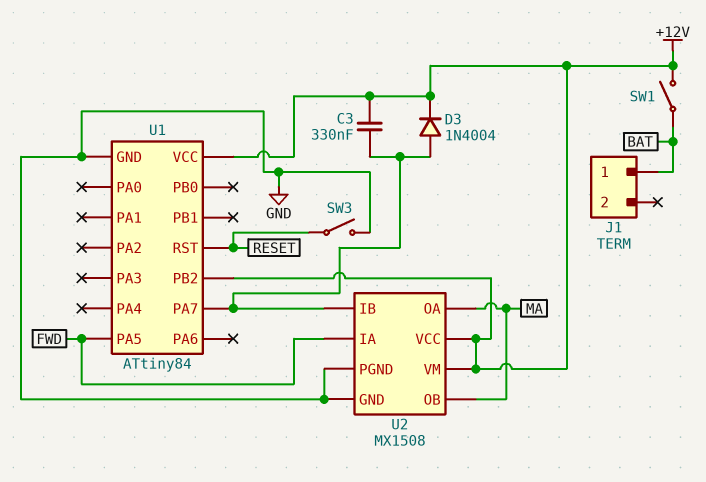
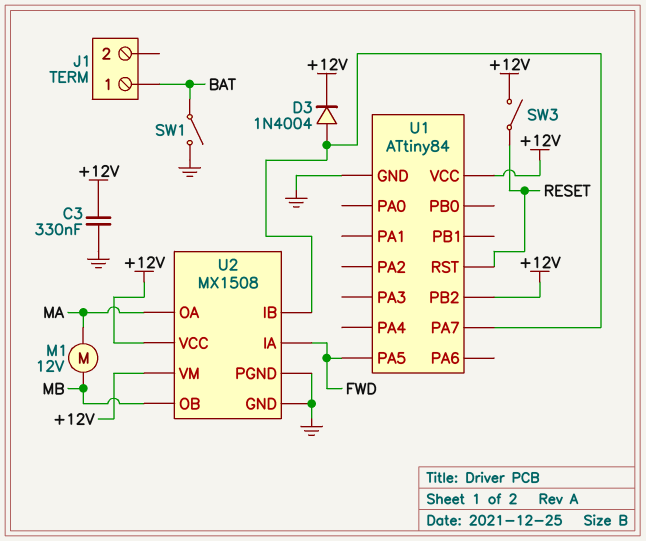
C3: 330nF (+12V, U1/PA7) -> 330nF (+12V, GND)
M1: none -> motor 12V (MA, MB)
SW1: switch (+12V, BAT) -> switch (BAT, GND)
SW3: switch (GND, RESET) -> switch (+12V, RESET)
U2 pin OB: MA -> MB

